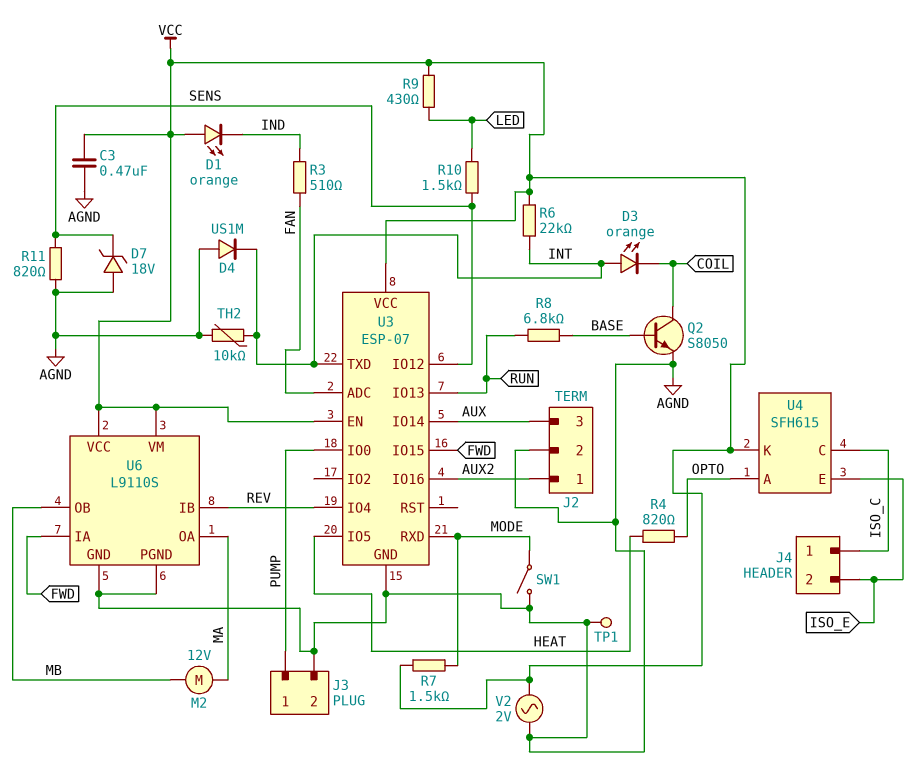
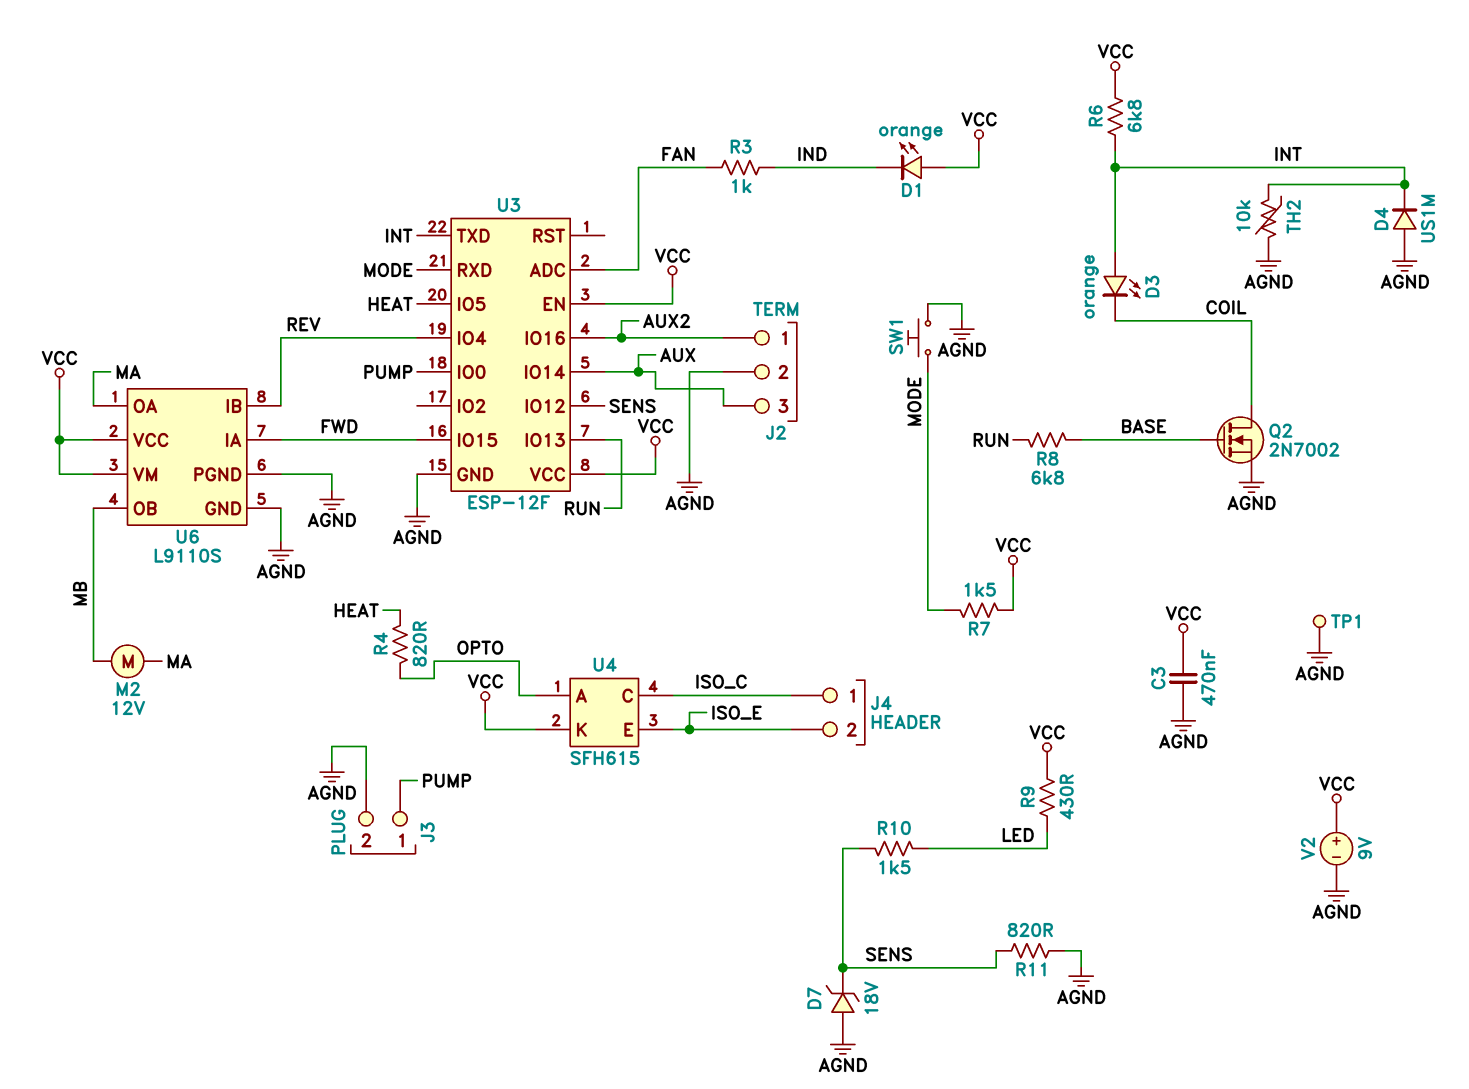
Q2: NPN S8050 (B BASE, C COIL, E AGND) -> NMOS 2N7002 (G BASE, D COIL, S AGND)
R3: 510 (FAN, IND) -> 1k (FAN, IND)
R6: 22k (INT, VCC) -> 6.8k (INT, VCC)
SW1: switch (AGND, MODE) -> button (AGND, MODE)
U3: ESP-07 -> ESP-12F
V2: AC 2V (AGND, VCC) -> 9V (plus VCC, minus AGND)

